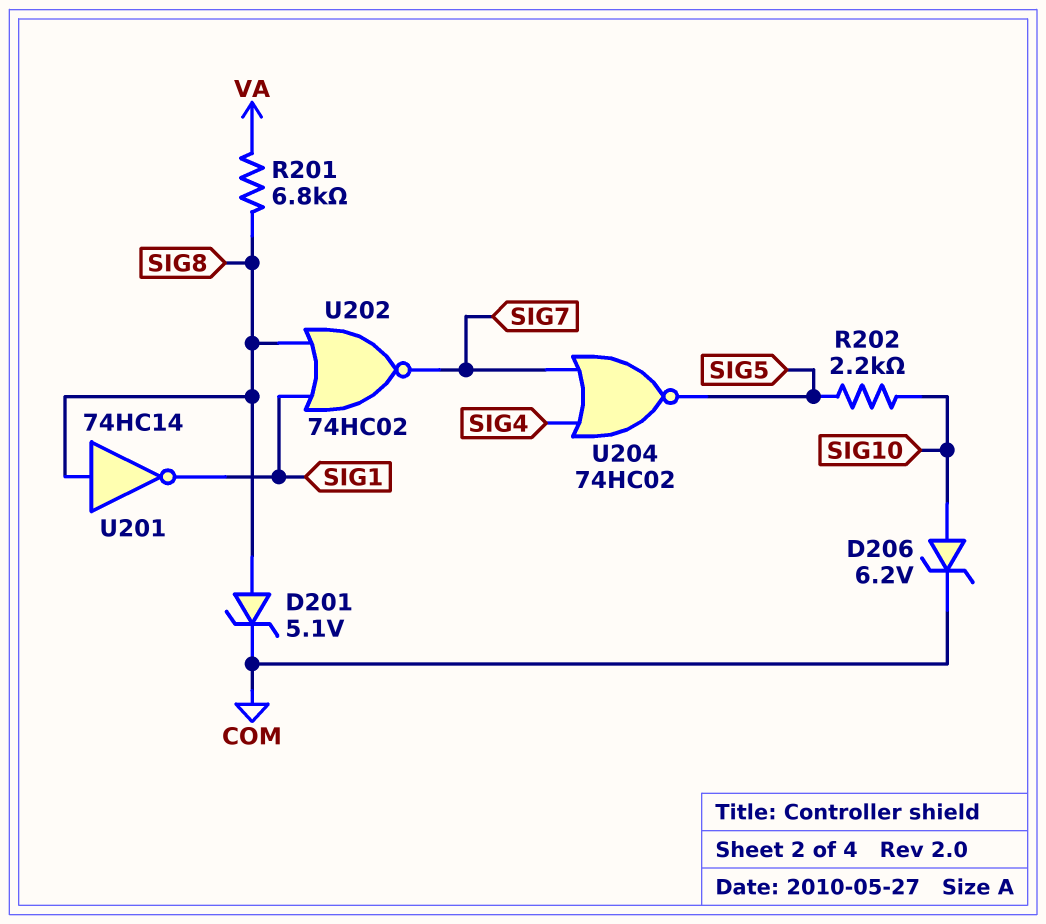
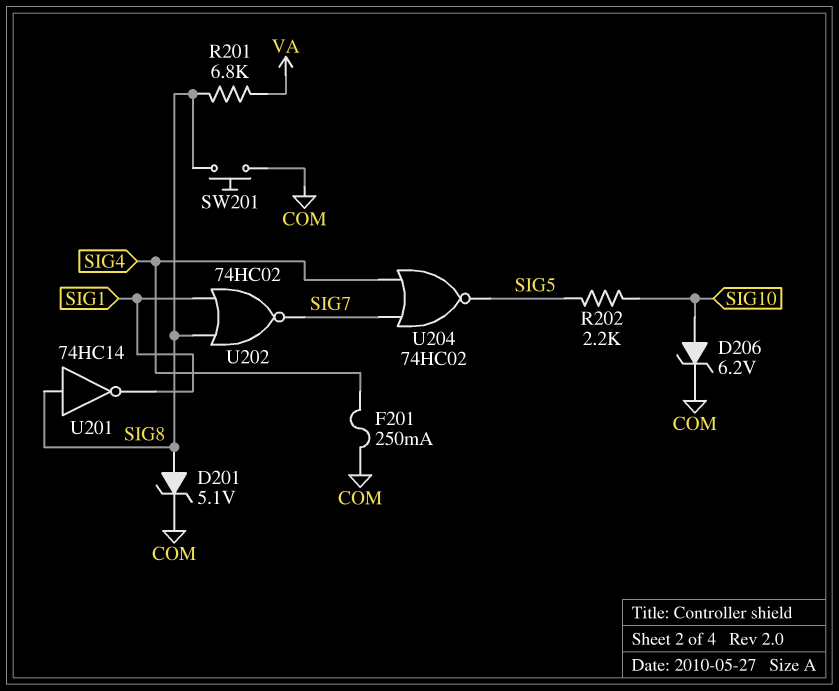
F201: none -> 250mA (COM, SIG4)
SW201: none -> button (COM, SIG8)

